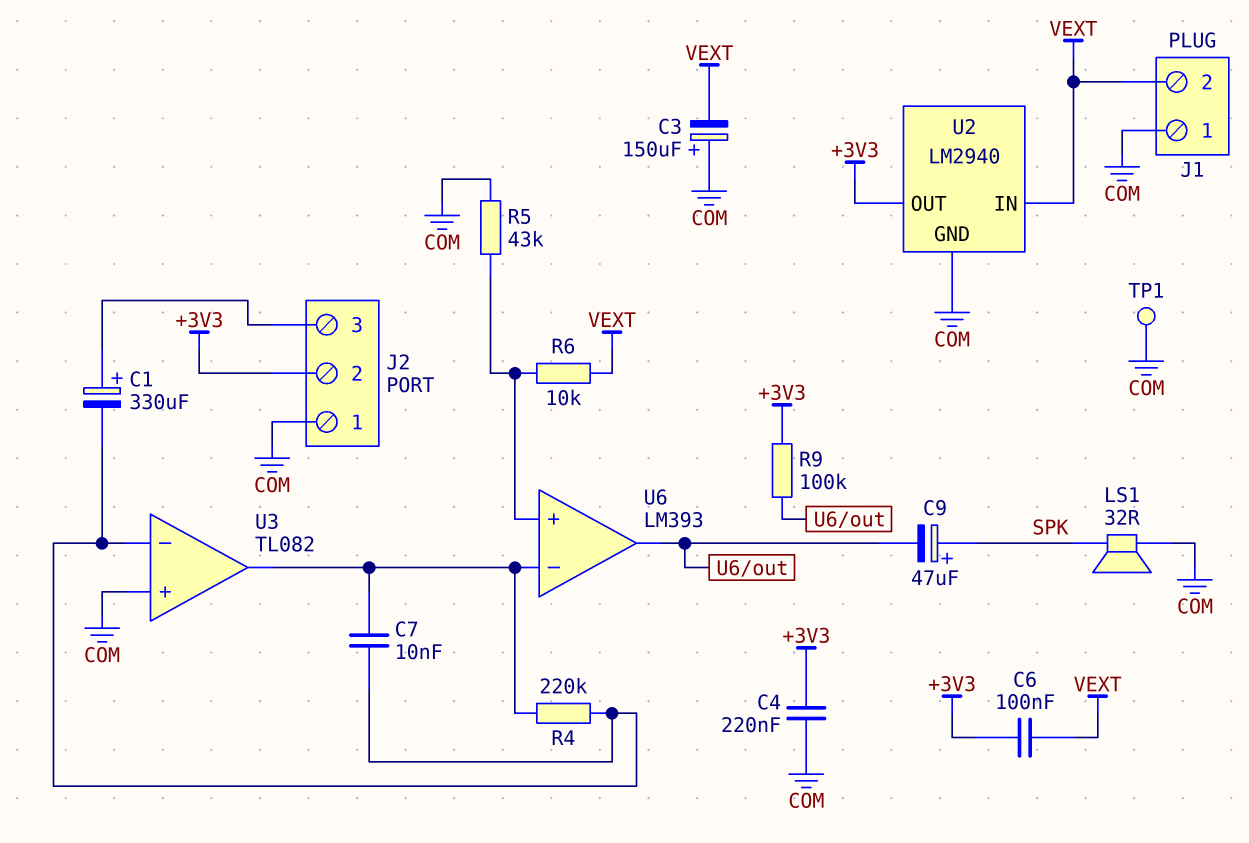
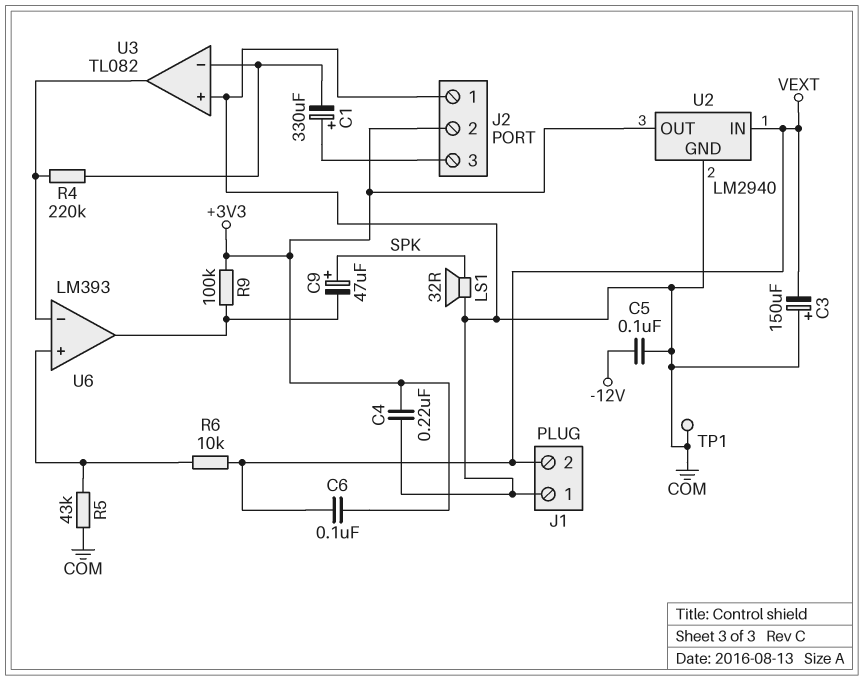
C5: none -> 100nF (-12V, COM)
C7: 10nF (U3/in-, U3/out) -> none

